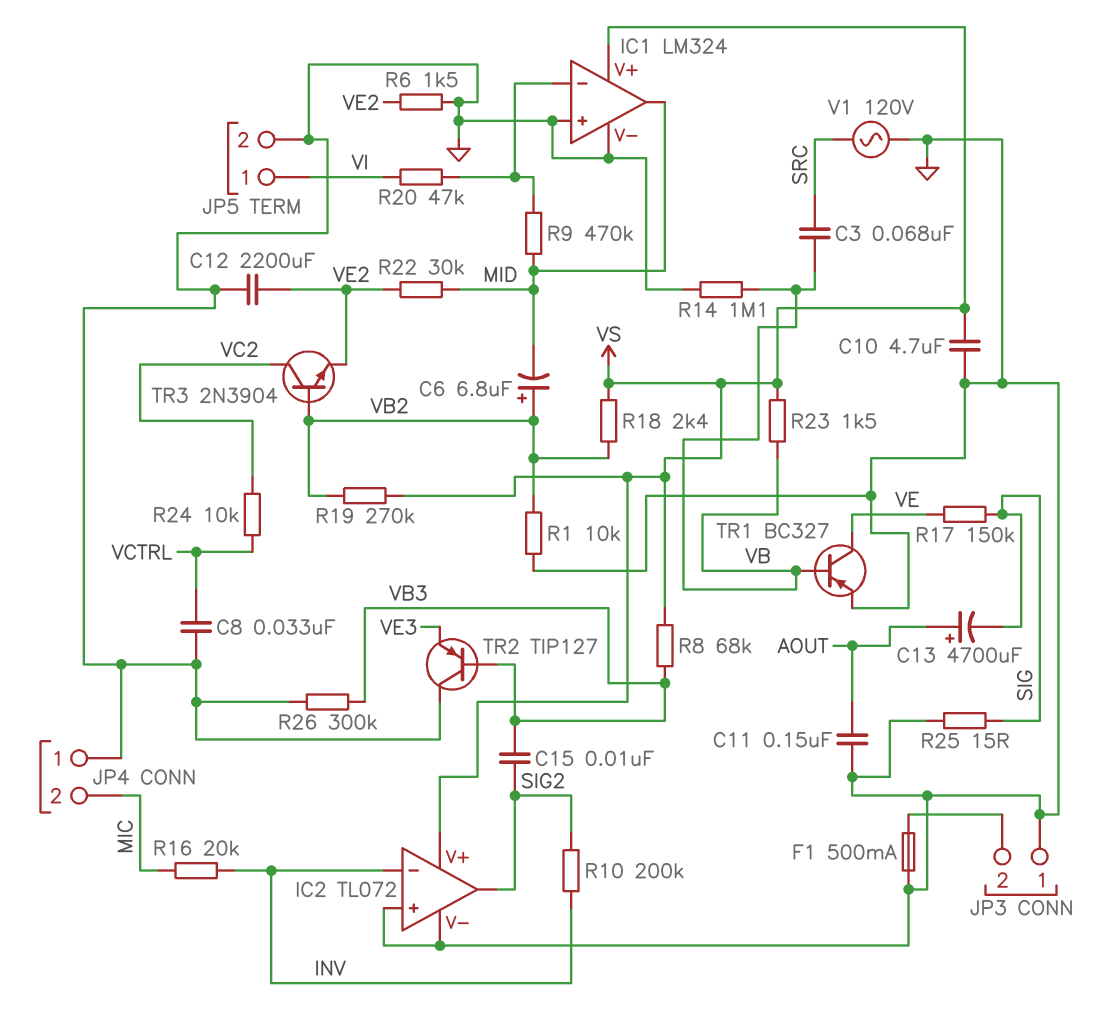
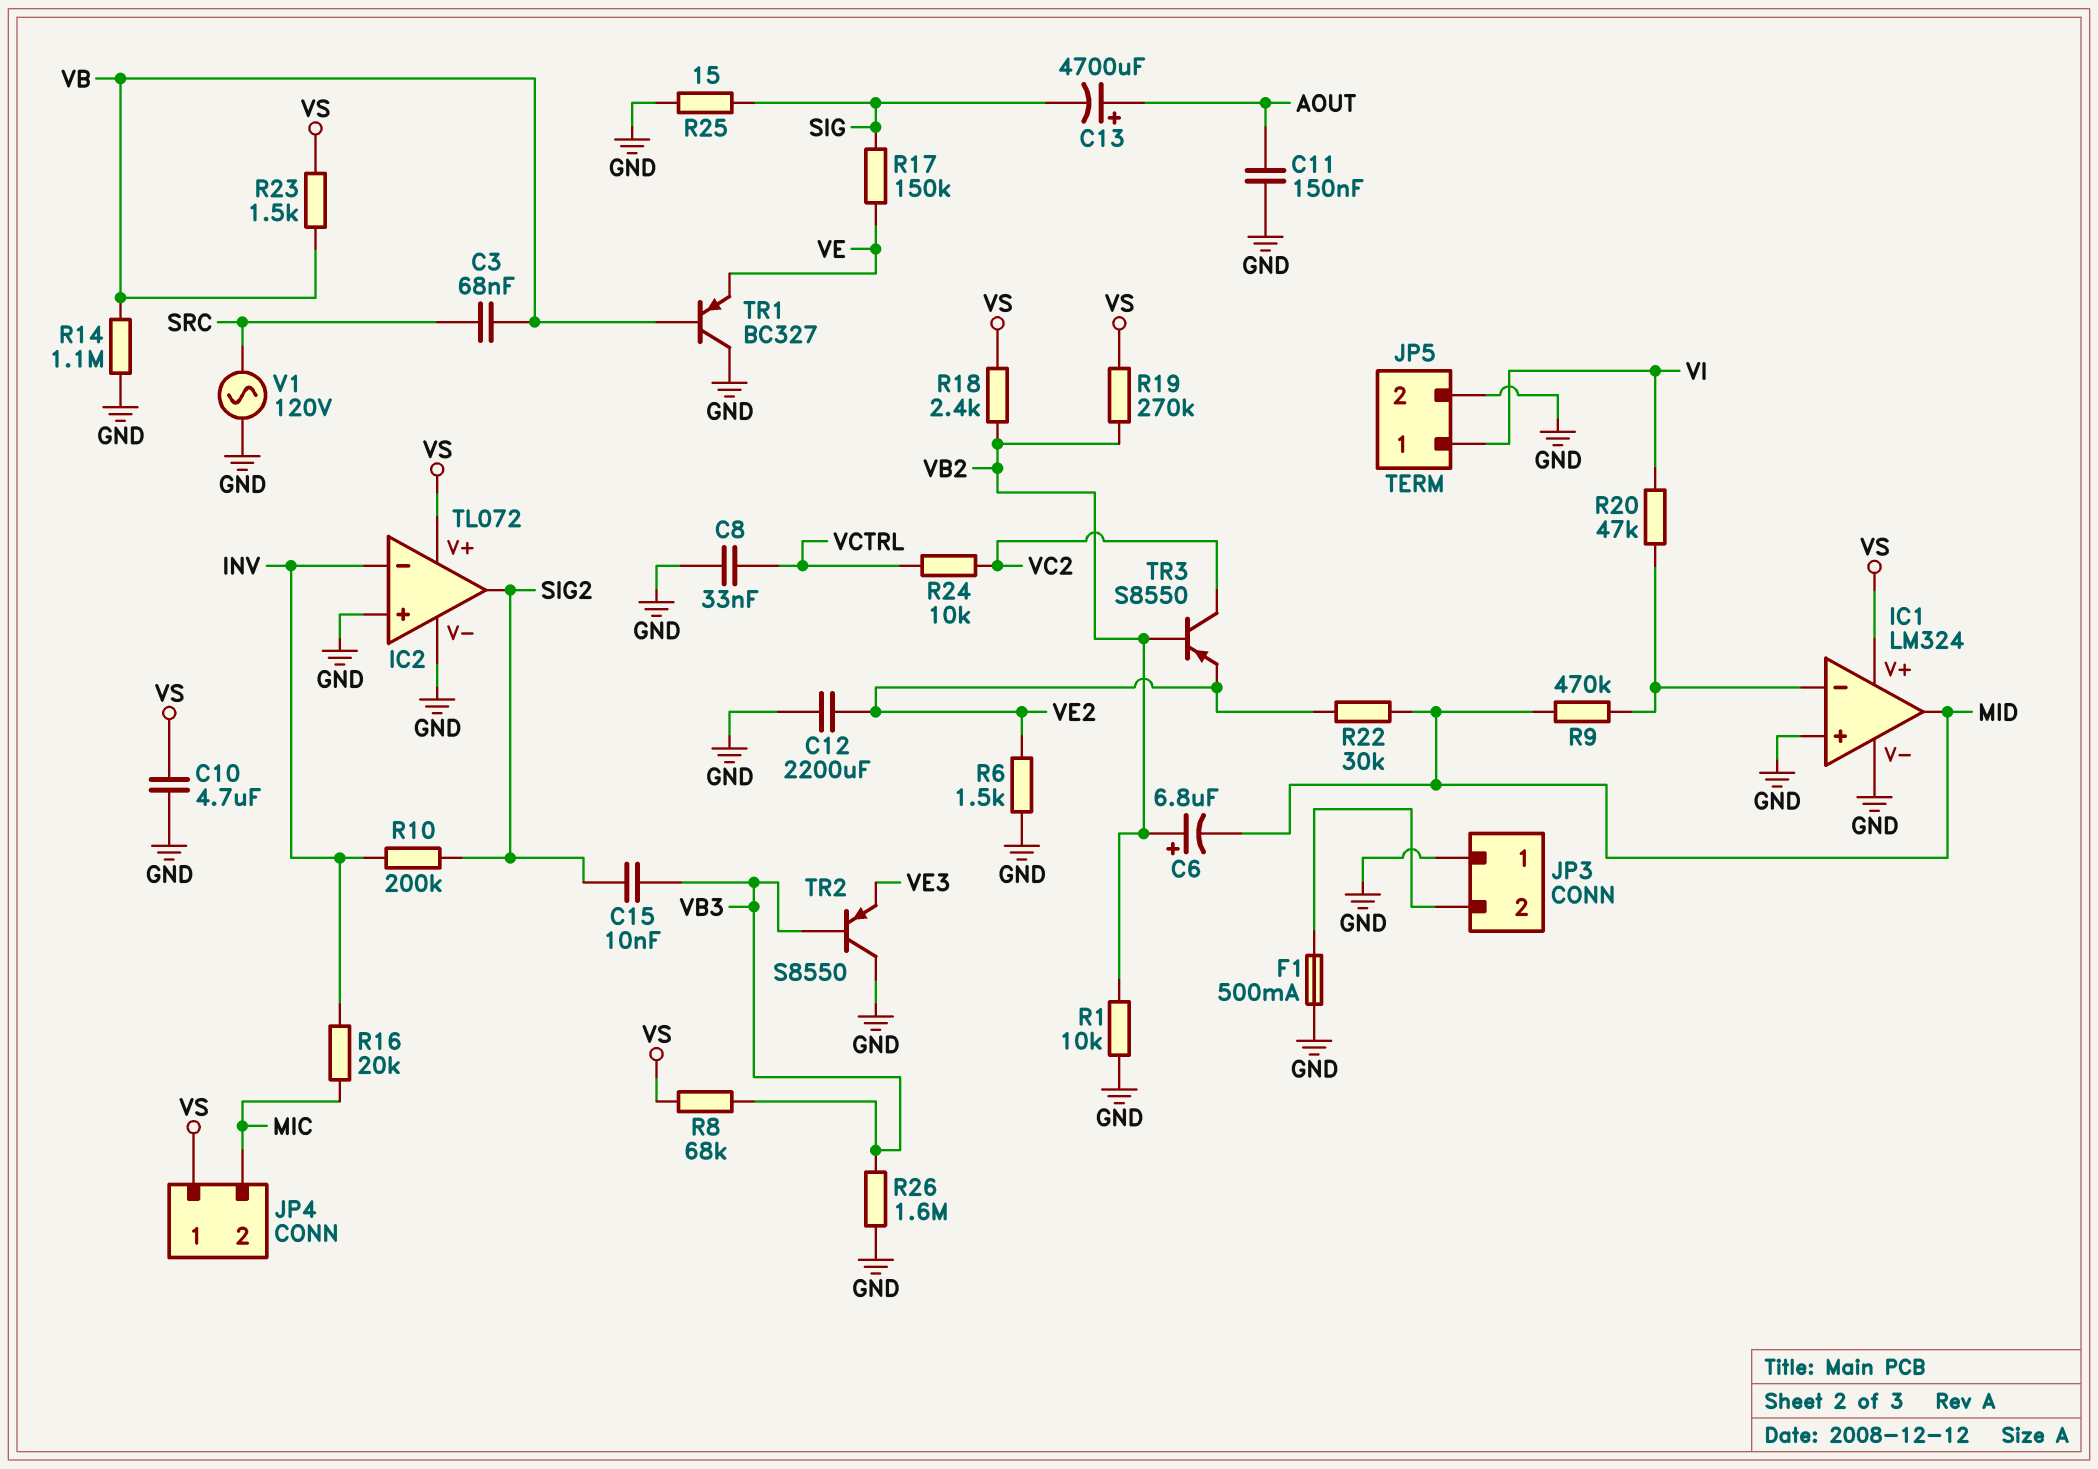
JP4 pin 1: GND -> VS
R26: 300k (GND, VB3) -> 1.6M (GND, VB3)
TR1: PNP BC327 (B VB, C VE, E GND) -> PNP BC327 (B VB, C GND, E VE)
TR2: PNP TIP127 (B VB3, C GND, E VE3) -> PNP S8550 (B VB3, C GND, E VE3)
TR3: NPN 2N3904 (B VB2, C VC2, E VE2) -> PNP S8550 (B VB2, C VC2, E VE2)

